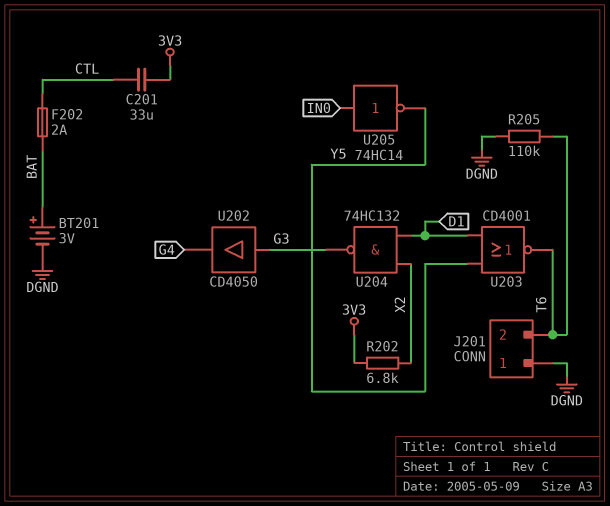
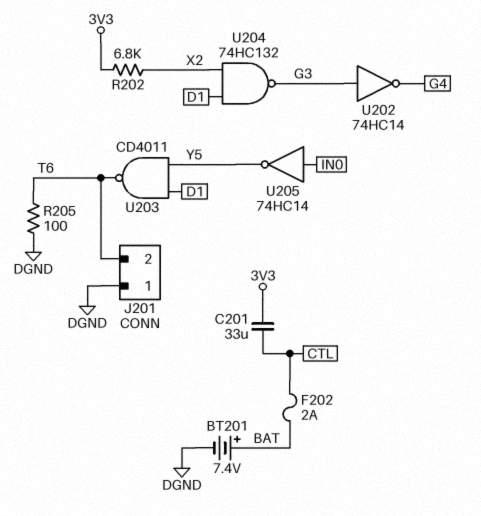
BT201: 3V (plus BAT, minus DGND) -> 7.4V (plus BAT, minus DGND)
R205: 110k (DGND, T6) -> 100 (DGND, T6)
U202: buffer CD4050 (in G3, out G4) -> NOT 74HC14 (in G3, out G4)
U203: NOR CD4001 (in D1, in Y5, out T6) -> NAND CD4011 (in D1, in Y5, out T6)

